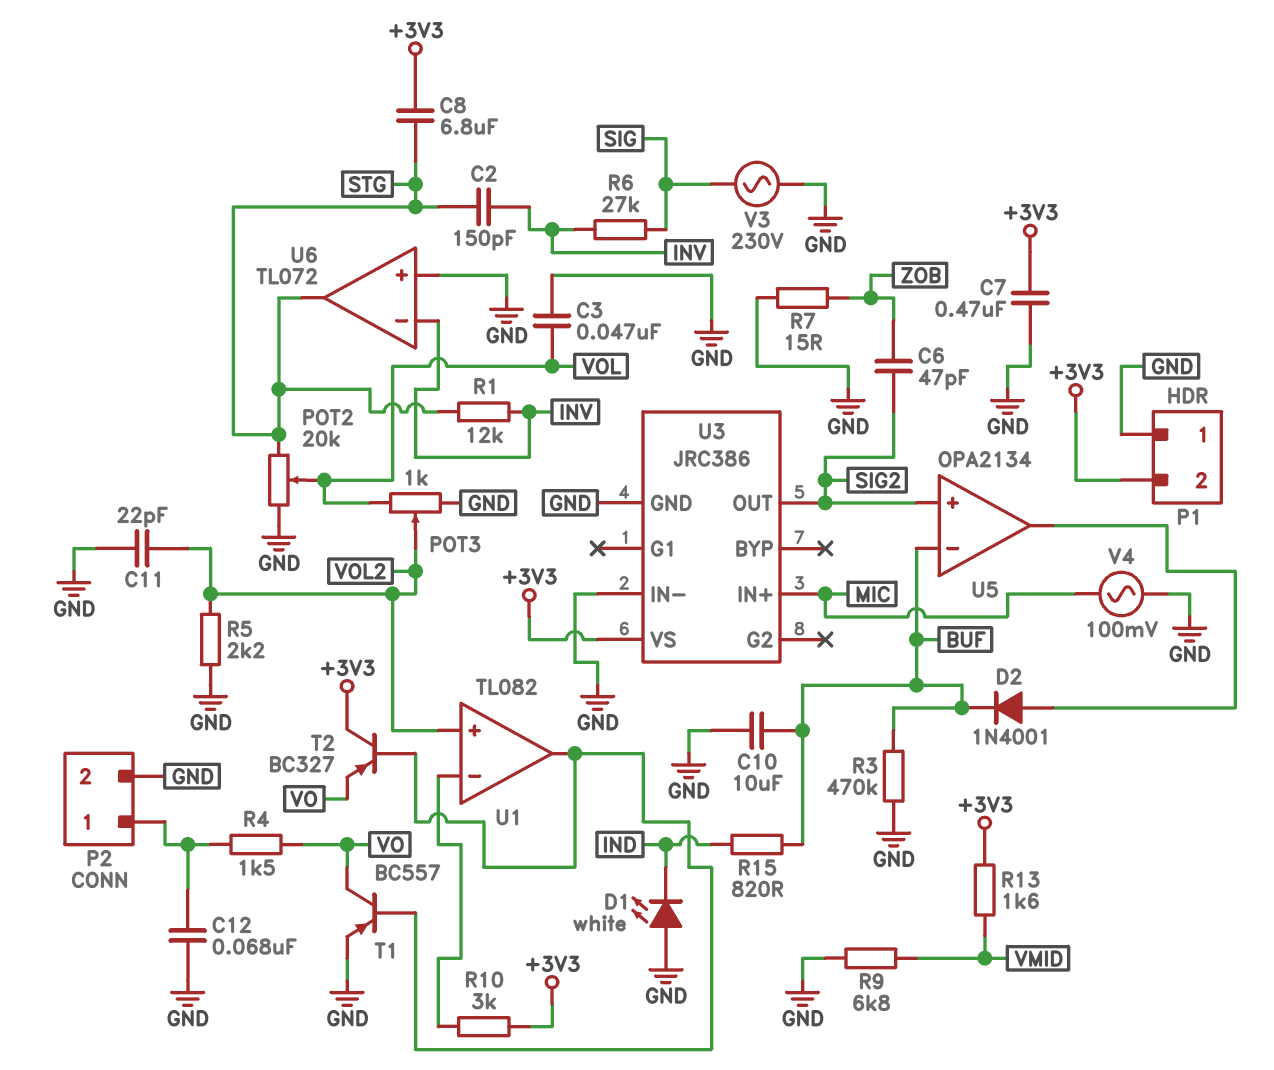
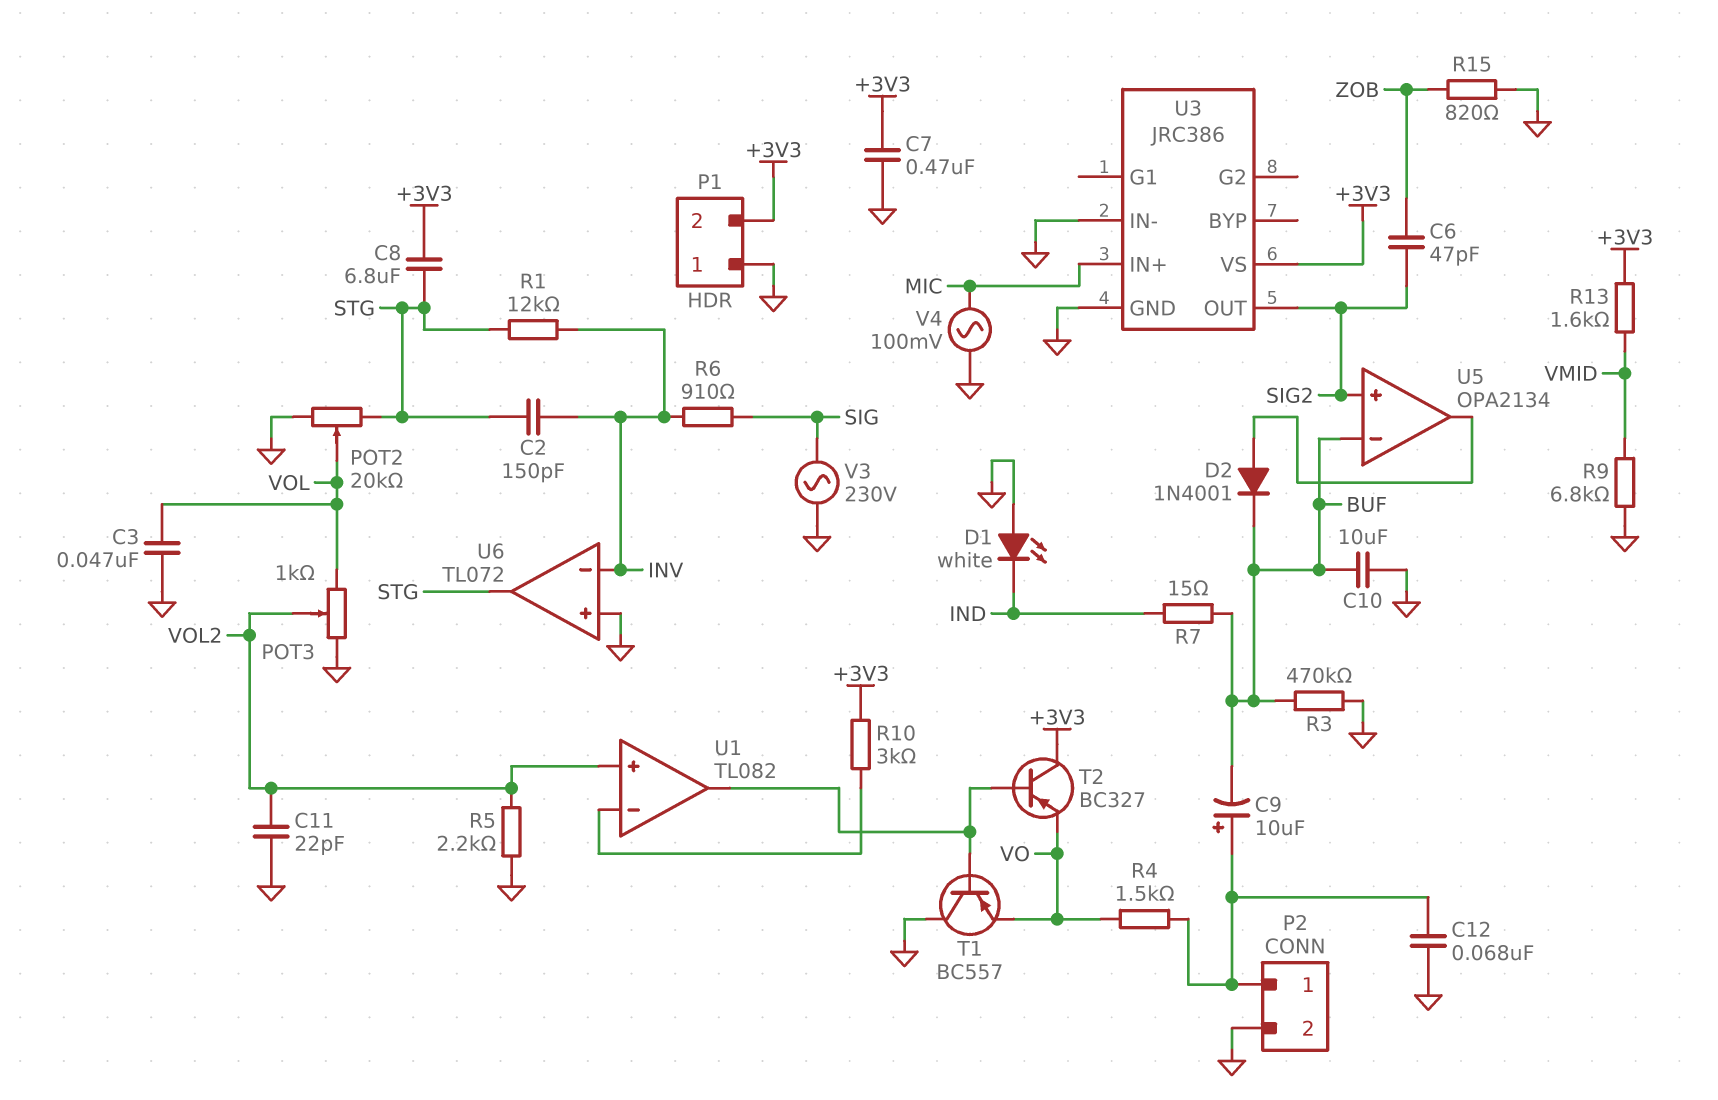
C9: none -> 10uF (plus P2/1, minus BUF)
R6: 27k (INV, SIG) -> 910 (INV, SIG)
R7: 15 (GND, ZOB) -> 15 (BUF, IND)
R15: 820 (BUF, IND) -> 820 (GND, ZOB)
T1: PNP BC557 (B U1/out, C VO, E GND) -> PNP BC557 (B U1/out, C GND, E VO)

